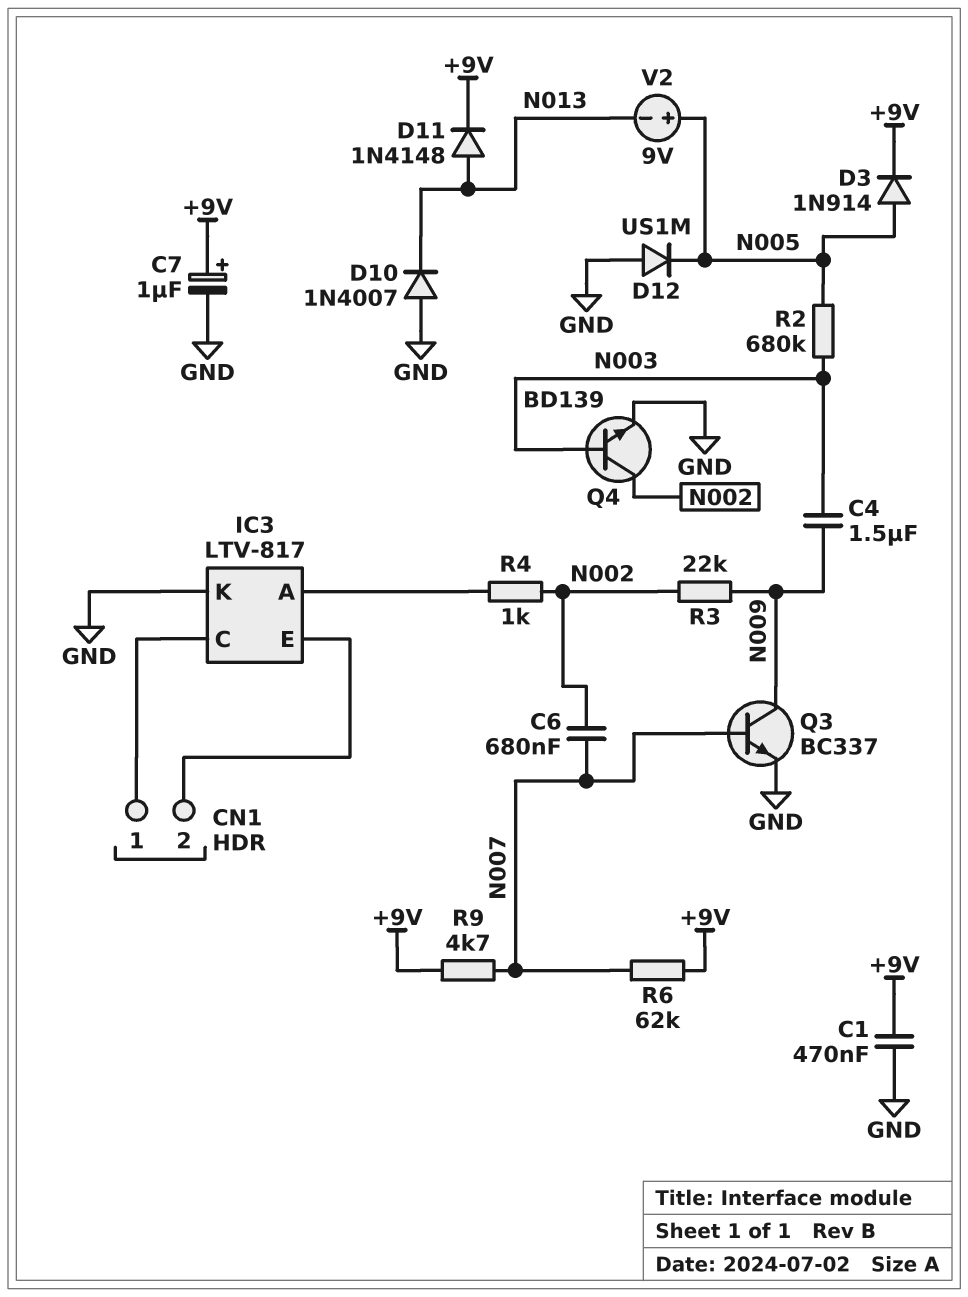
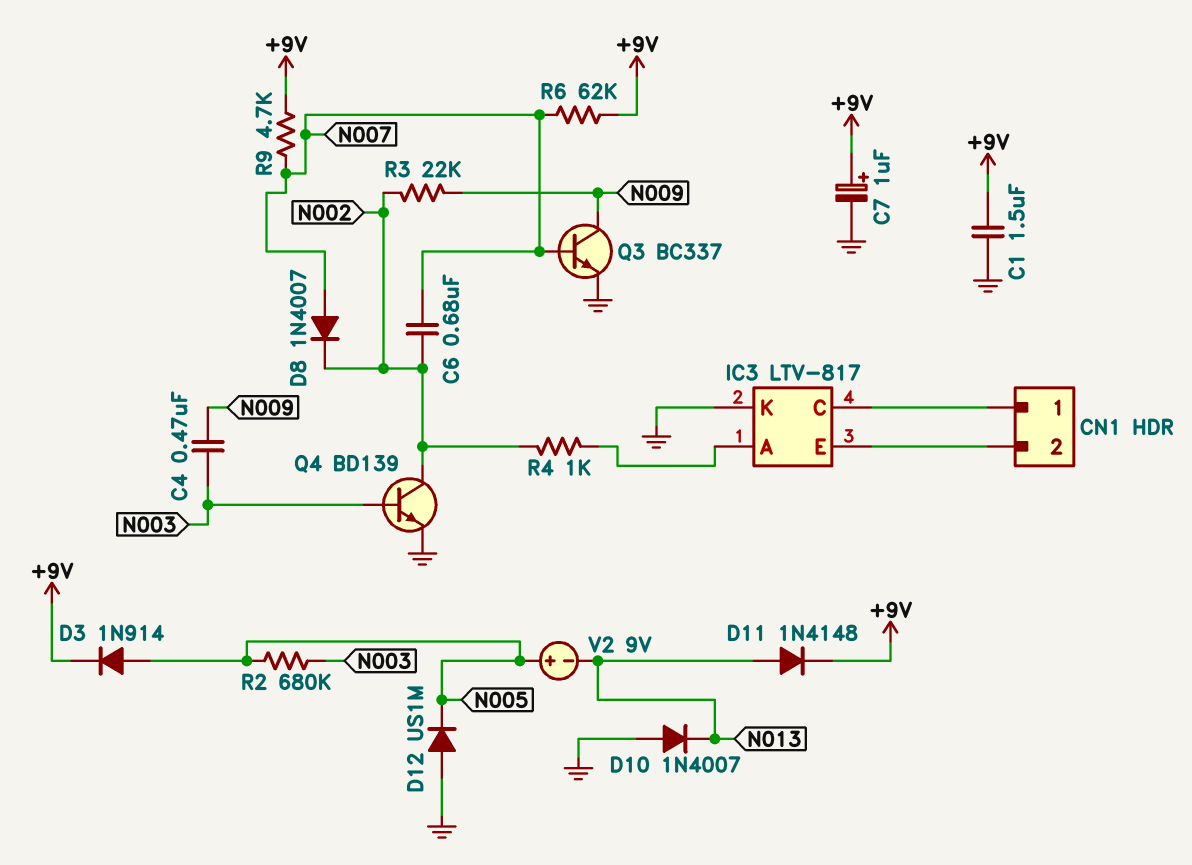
C1: 470nF (+9V, GND) -> 1.5uF (+9V, GND)
C4: 1.5uF (N003, N009) -> 470nF (N003, N009)
D8: none -> diode 1N4007 (A N007, K N002)

